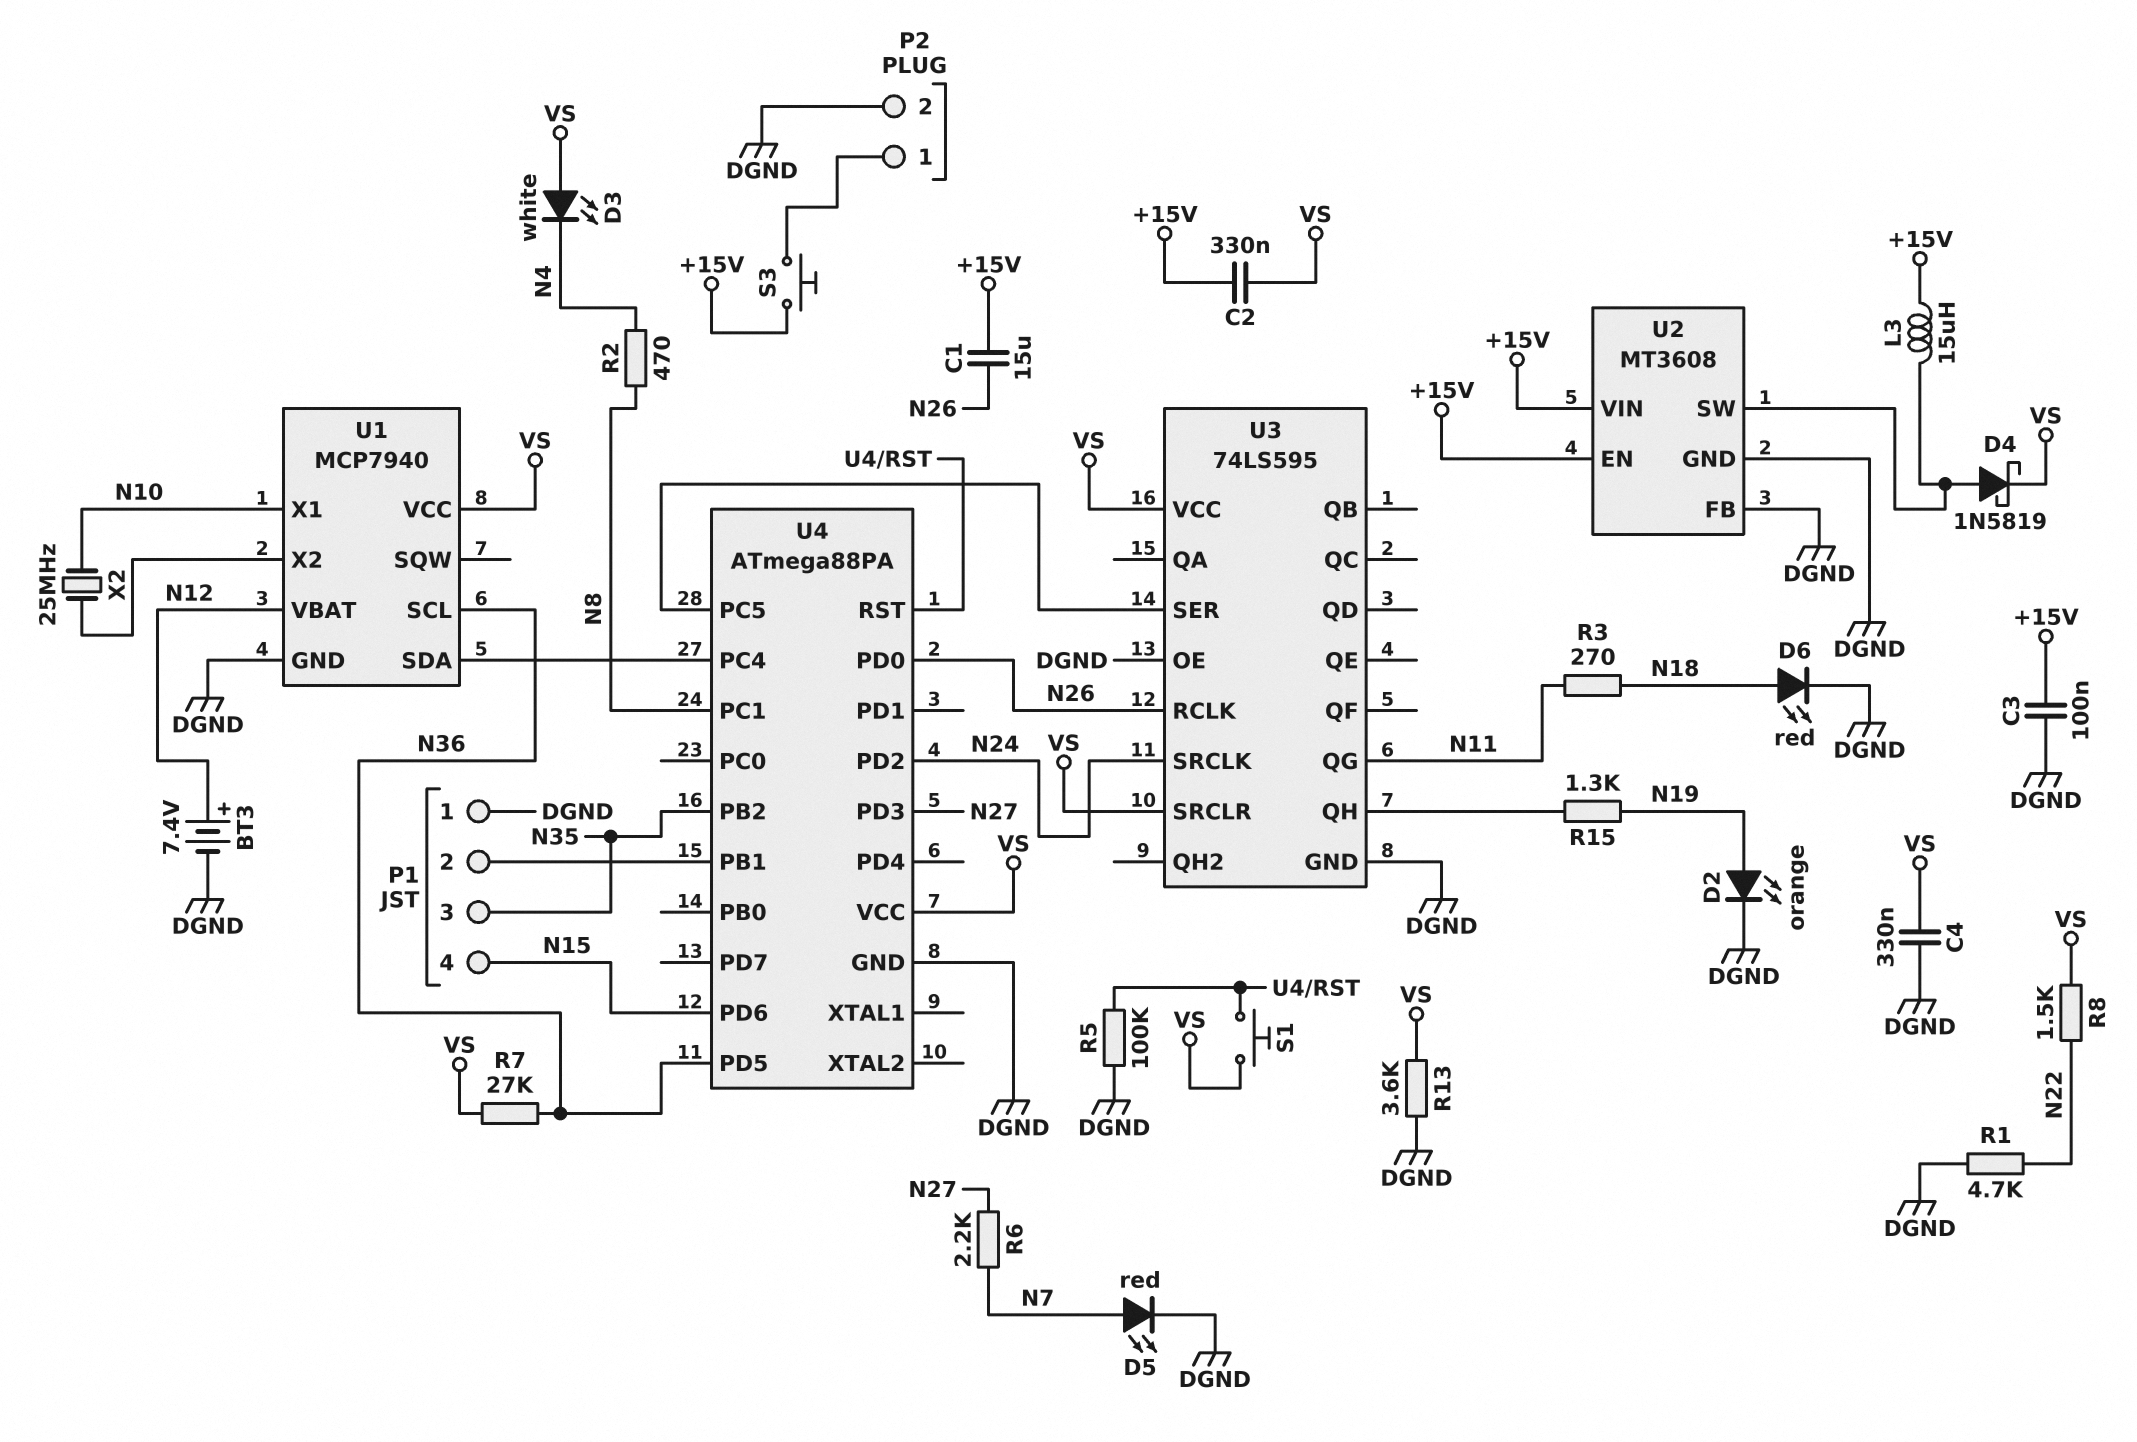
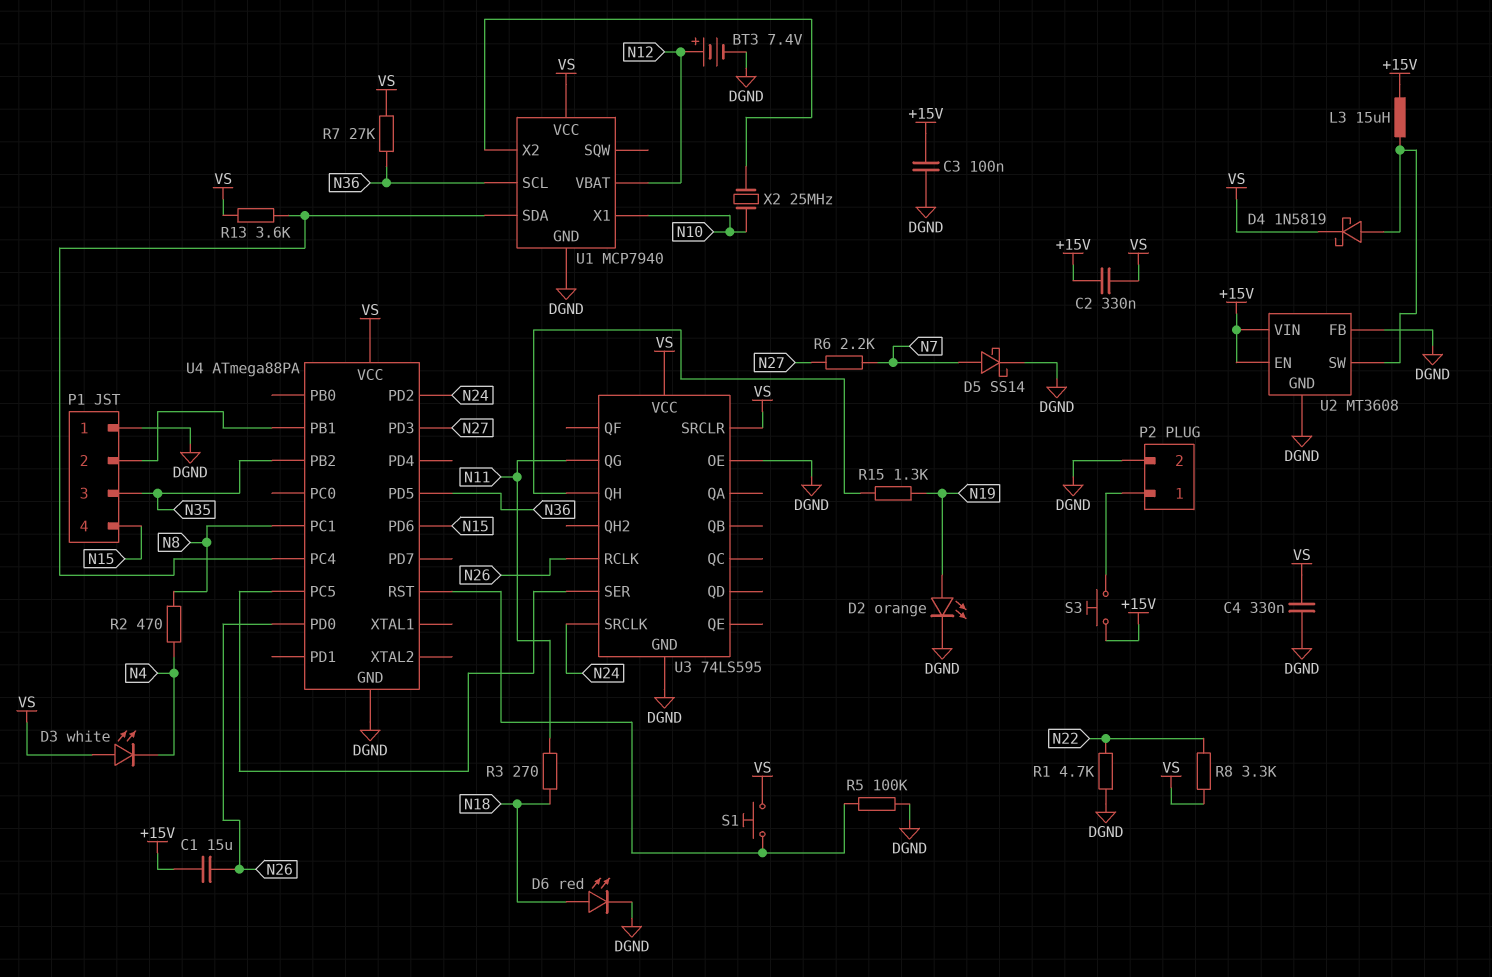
D5: LED red (A N7, K DGND) -> schottky SS14 (A N7, K DGND)
R8: 1.5k (N22, VS) -> 3.3k (N22, VS)
R13: 3.6k (DGND, VS) -> 3.6k (U1/SDA, VS)

